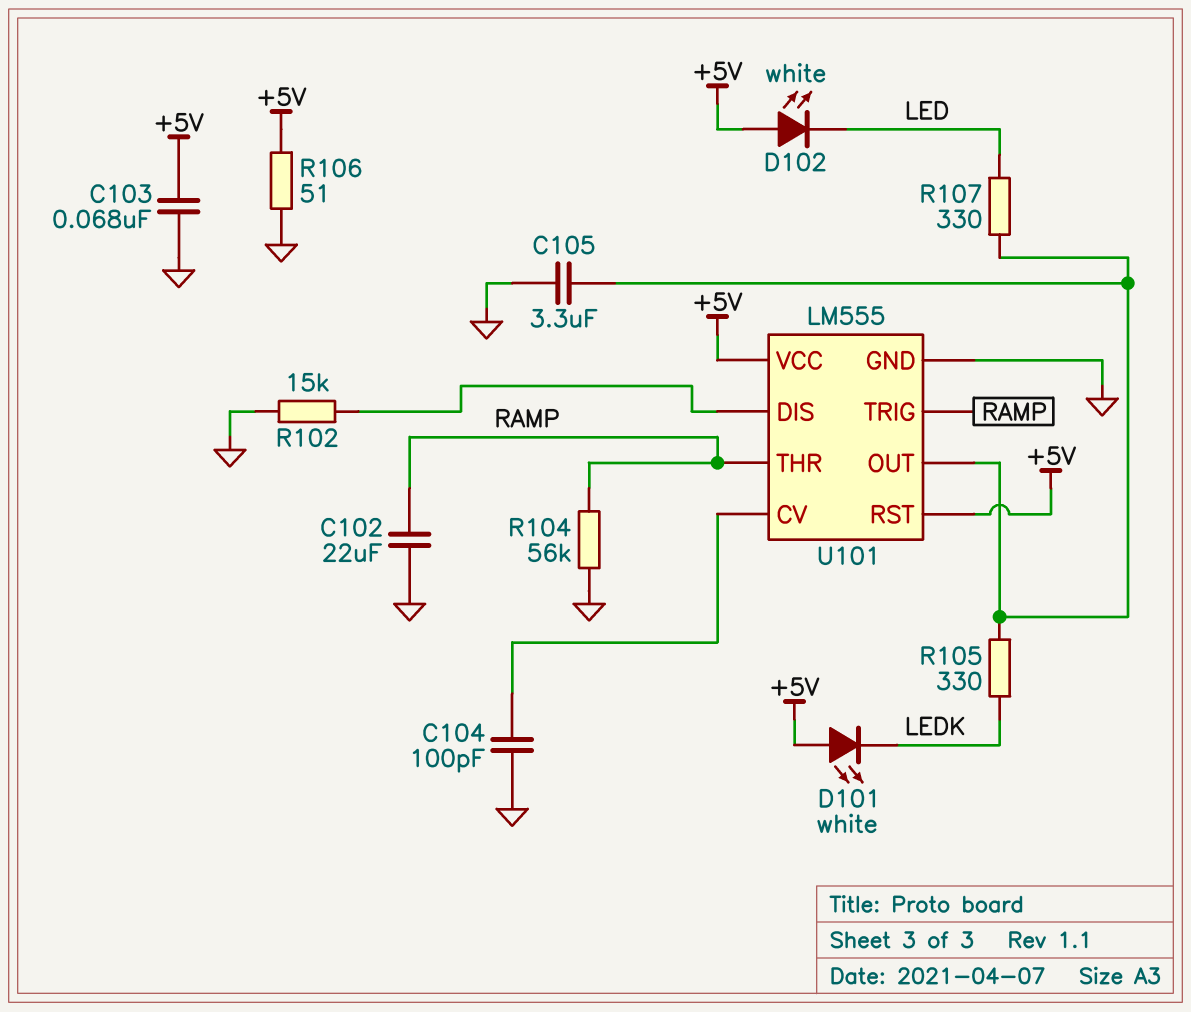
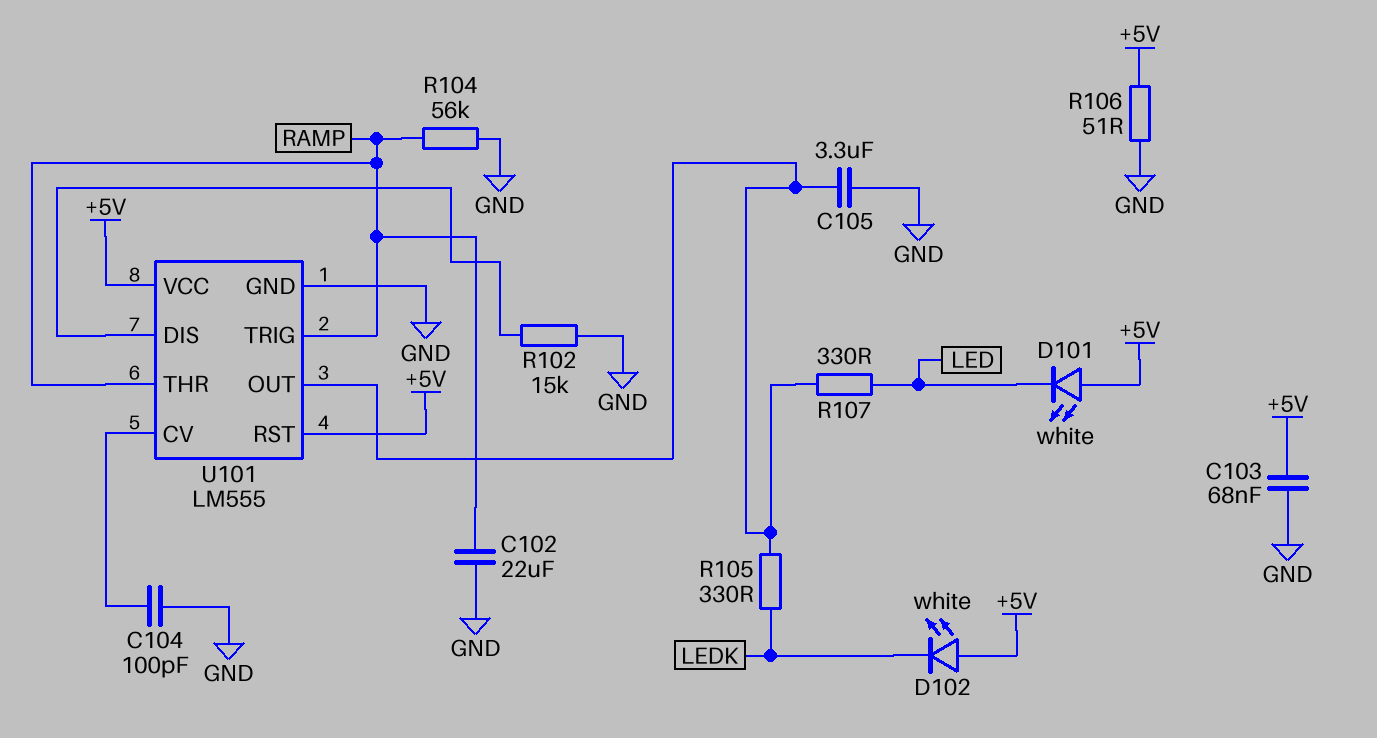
D101: LED white (A +5V, K LEDK) -> LED white (A +5V, K LED)
D102: LED white (A +5V, K LED) -> LED white (A +5V, K LEDK)

